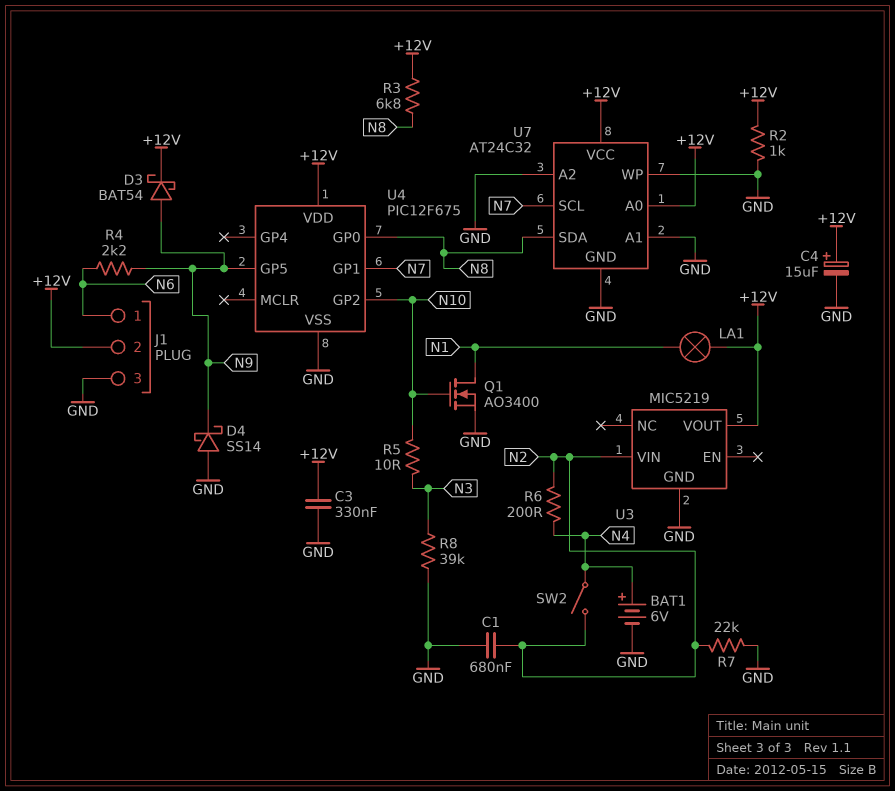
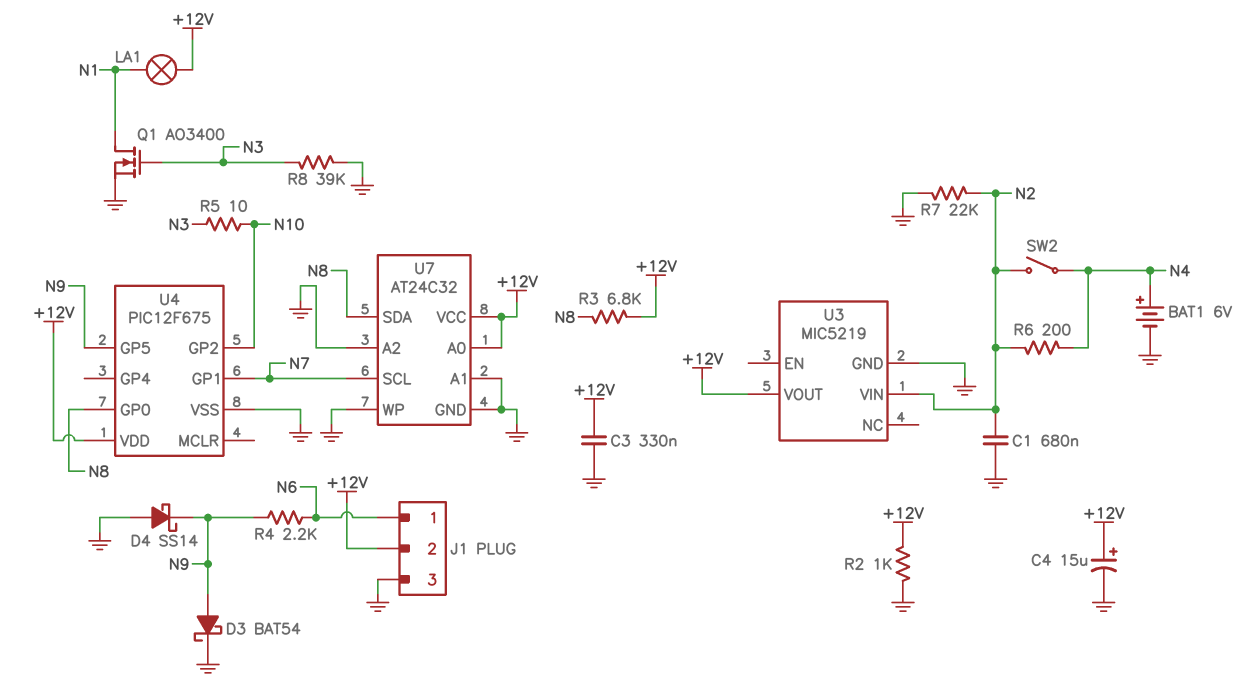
D3: schottky BAT54 (A N9, K +12V) -> schottky BAT54 (A N9, K GND)
Q1: NMOS AO3400 (G N10, D N1, S GND) -> NMOS AO3400 (G N3, D N1, S GND)

